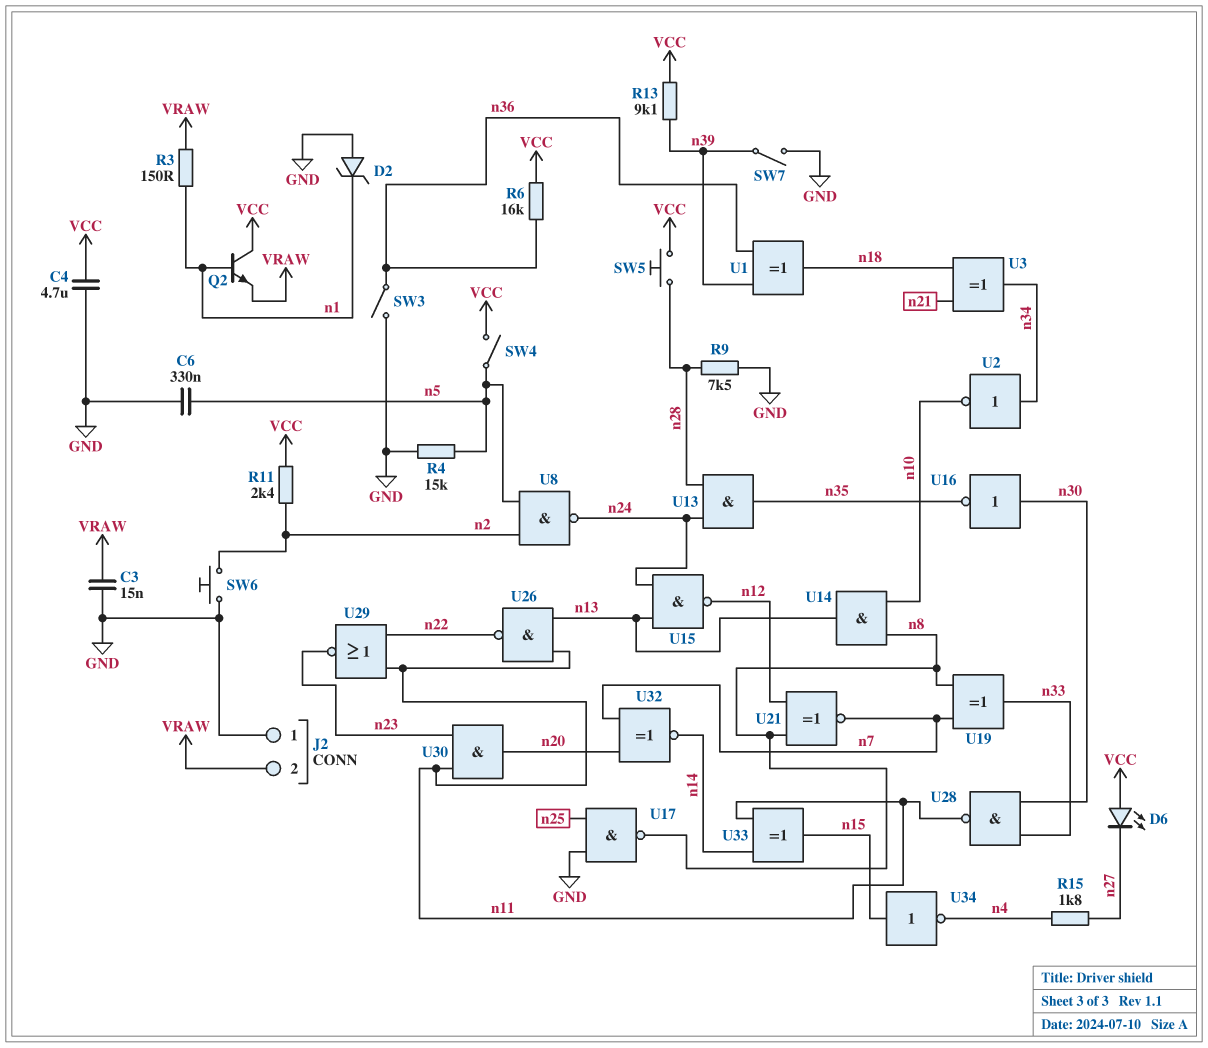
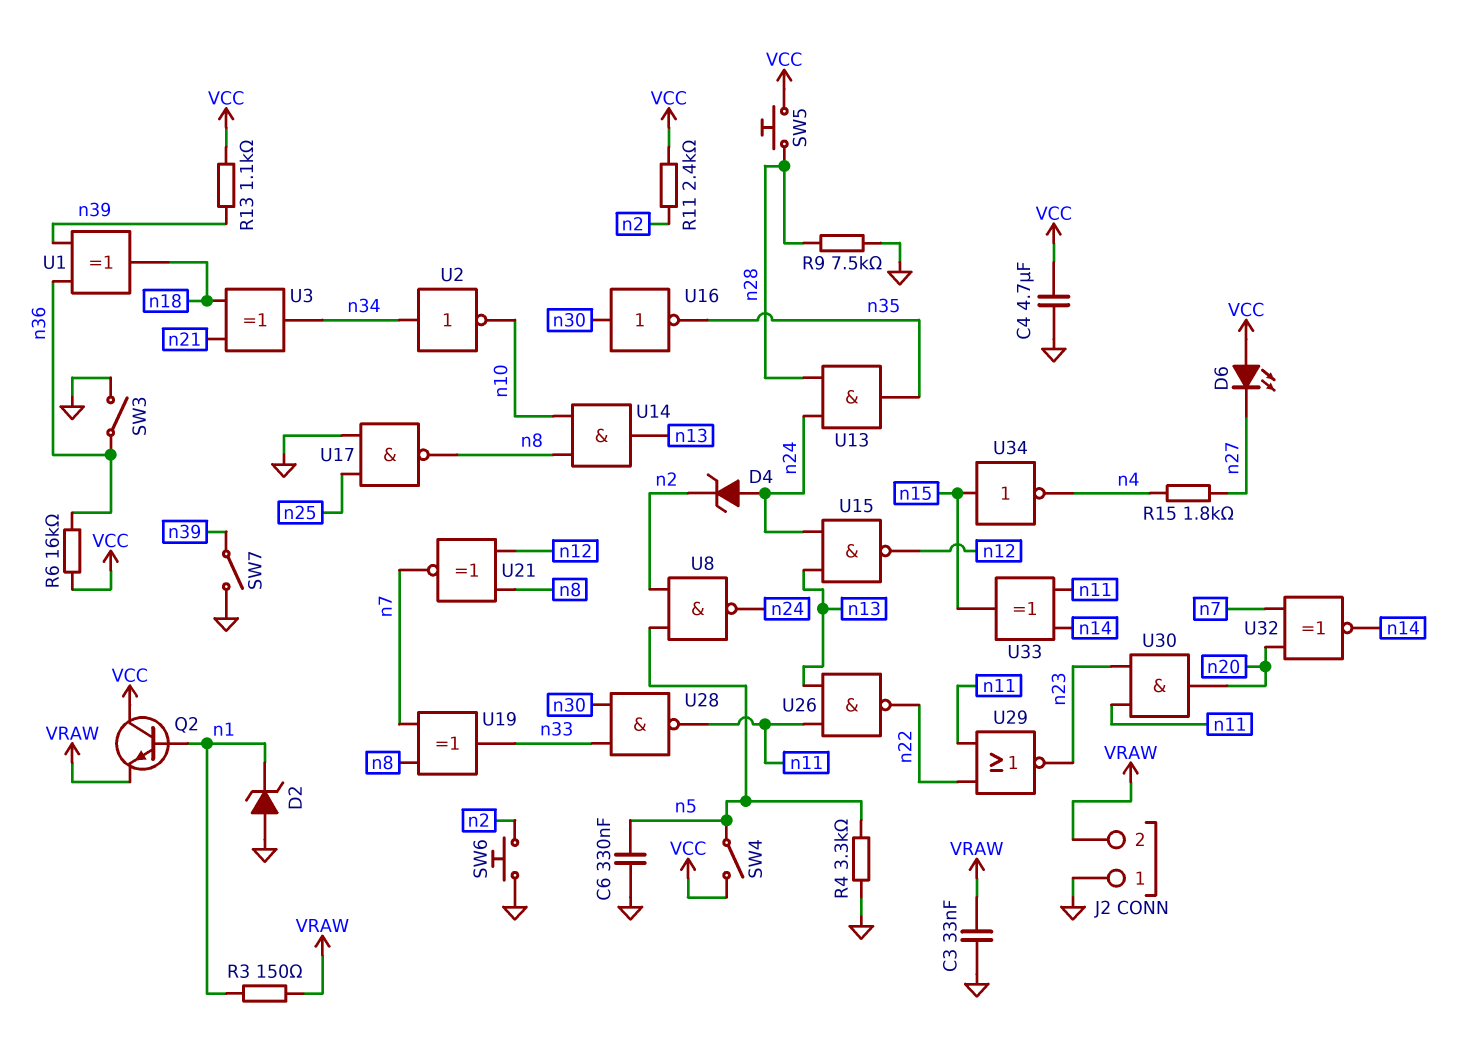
C3: 15nF (GND, VRAW) -> 33nF (GND, VRAW)
D4: none -> zener (A n24, K n2)
R4: 15k (GND, n5) -> 3.3k (GND, n5)
R13: 9.1k (VCC, n39) -> 1.1k (VCC, n39)

